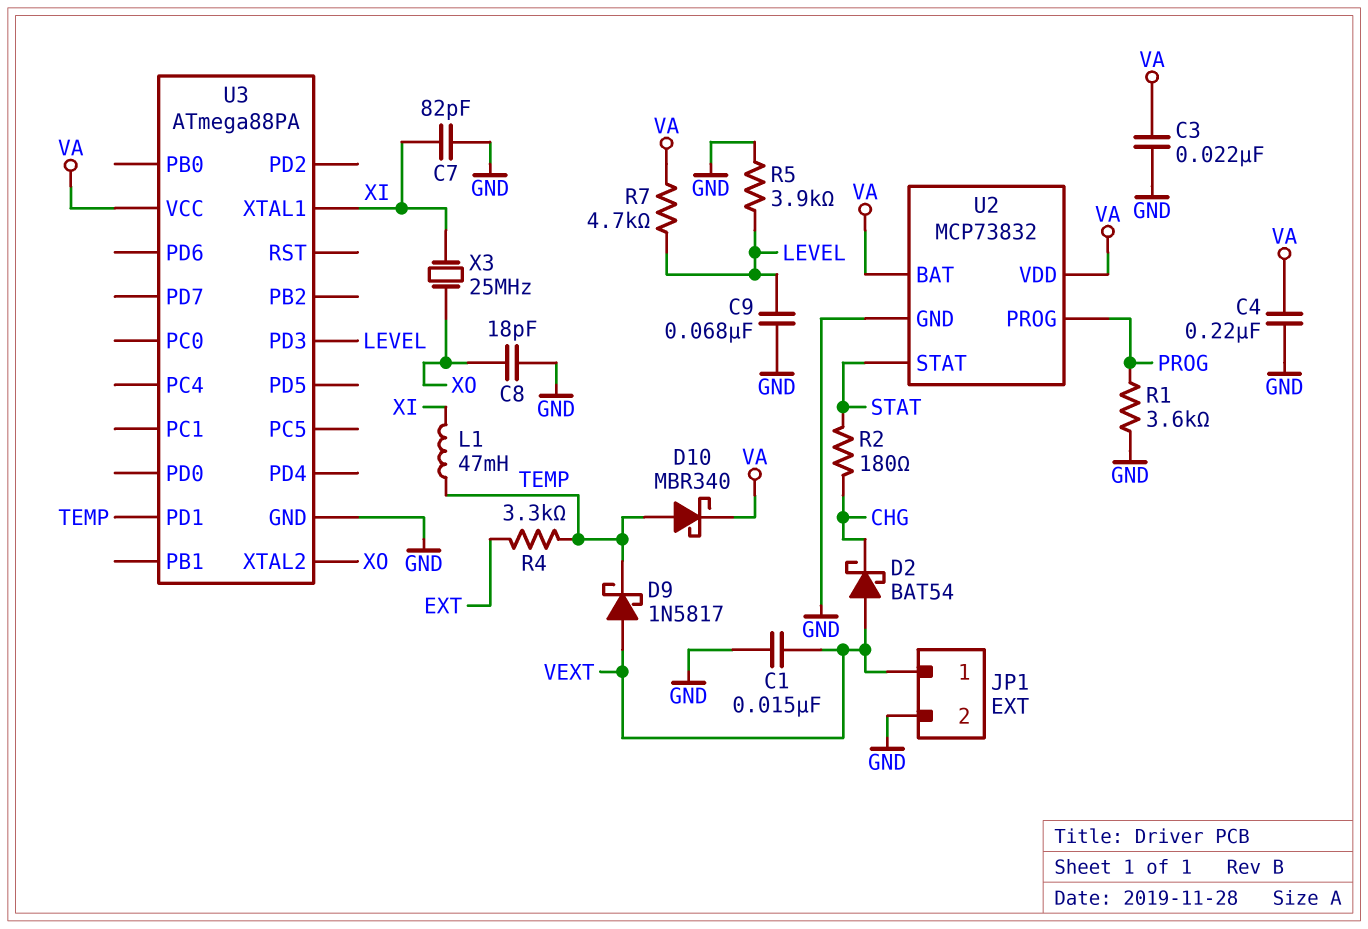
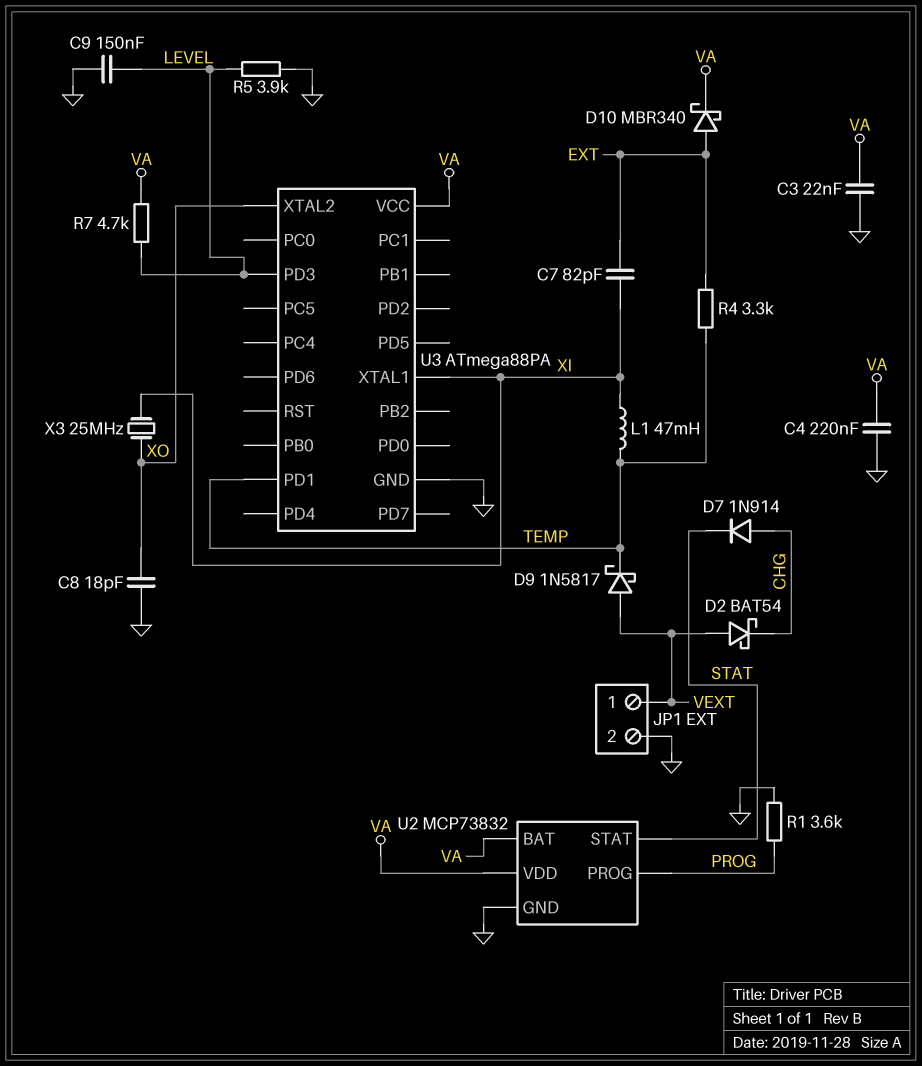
C1: 15nF (GND, VEXT) -> none
C7: 82pF (GND, XI) -> 82pF (EXT, XI)
C9: 68nF (GND, LEVEL) -> 150nF (GND, LEVEL)
D7: none -> diode 1N914 (A CHG, K STAT)
D10: schottky MBR340 (A TEMP, K VA) -> schottky MBR340 (A EXT, K VA)
R2: 180 (CHG, STAT) -> none

